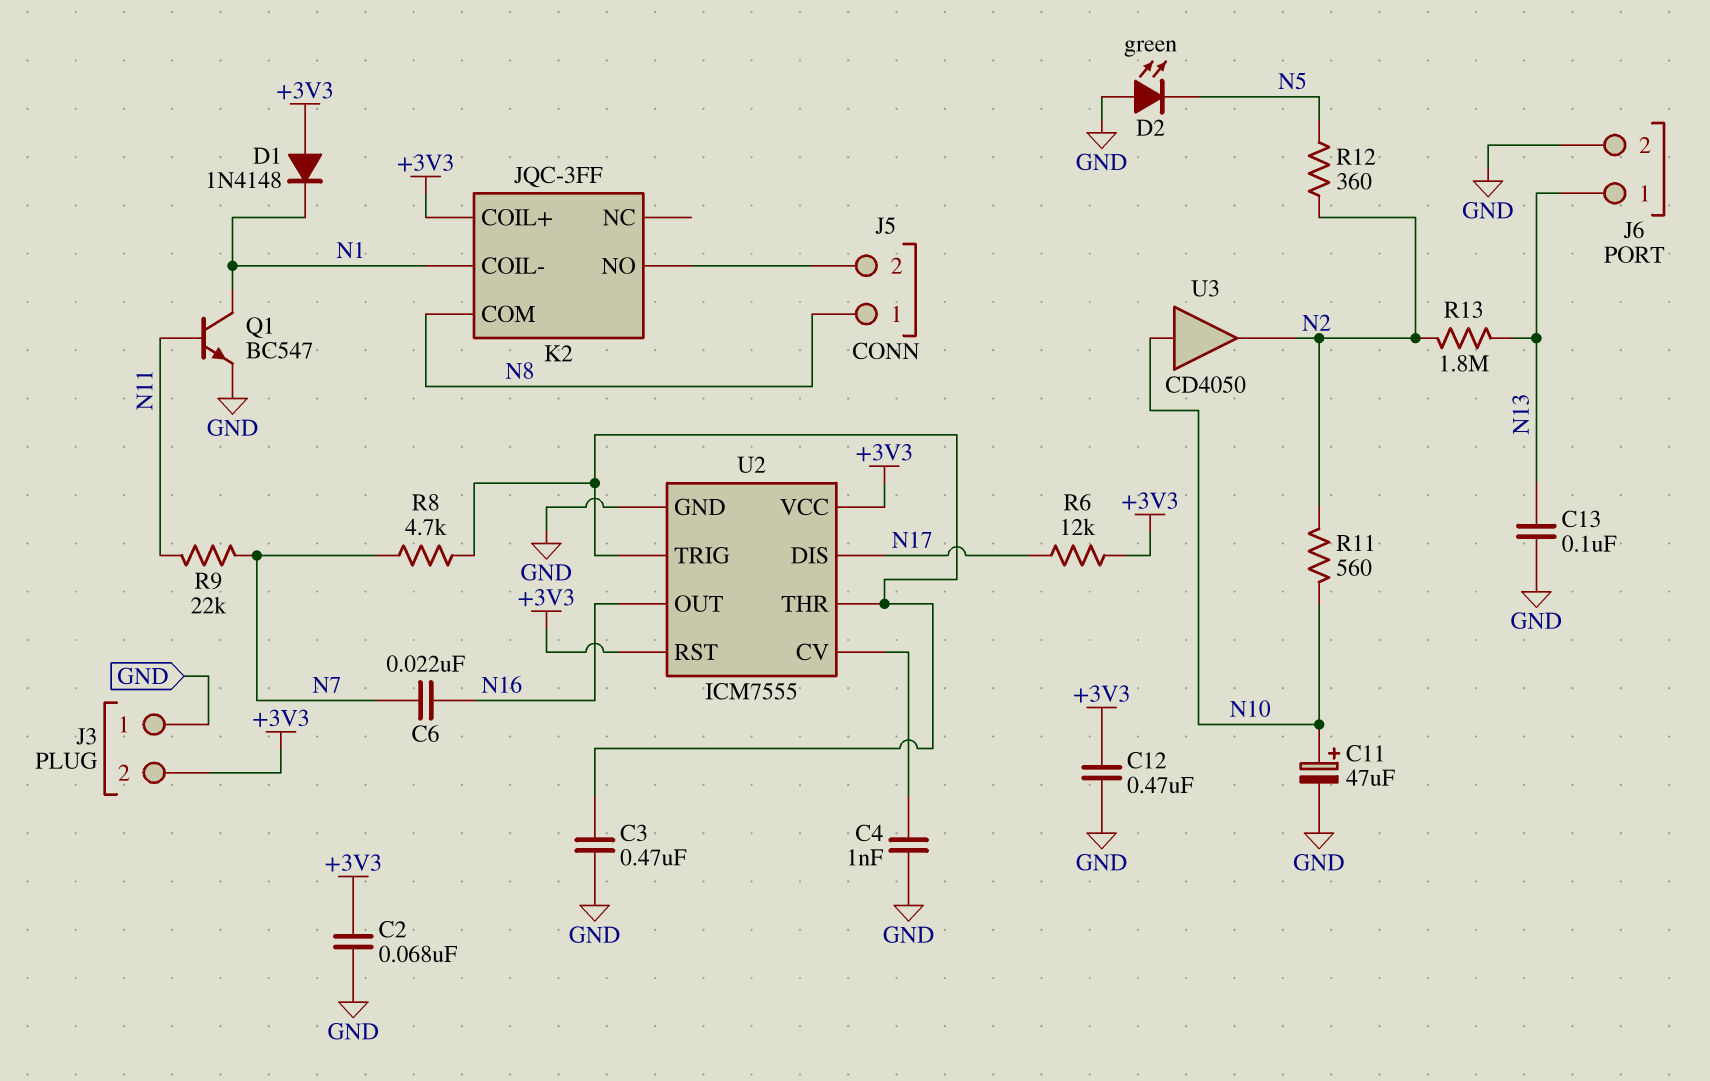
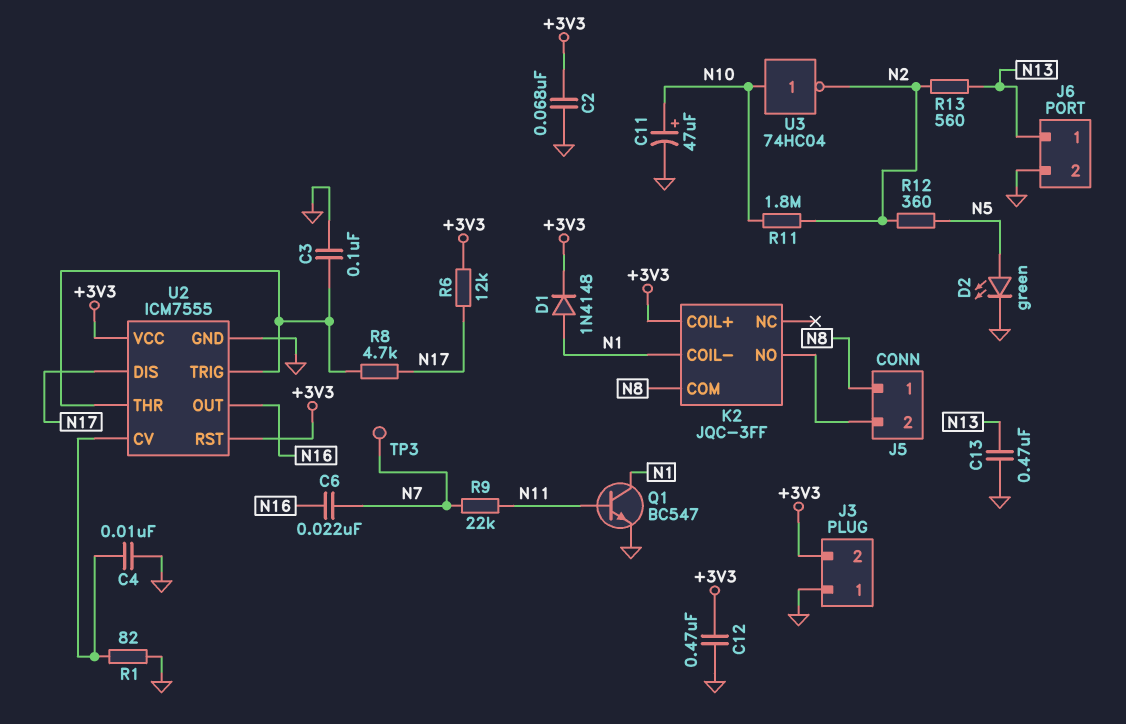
C3: 470nF (GND, U2/THR) -> 100nF (GND, U2/THR)
C4: 1nF (GND, U2/CV) -> 10nF (GND, U2/CV)
C13: 100nF (GND, N13) -> 470nF (GND, N13)
D1: diode 1N4148 (A +3V3, K N1) -> diode 1N4148 (A N1, K +3V3)
D2: LED green (A GND, K N5) -> LED green (A N5, K GND)
R1: none -> 82 (GND, U2/CV)
R8: 4.7k (N7, U2/THR) -> 4.7k (N17, U2/THR)
R11: 560 (N2, N10) -> 1.8M (N2, N10)
R13: 1.8M (N2, N13) -> 560 (N2, N13)
TP3: none -> test point (N7)
U3: buffer CD4050 (in N10, out N2) -> NOT 74HC04 (in N10, out N2)

